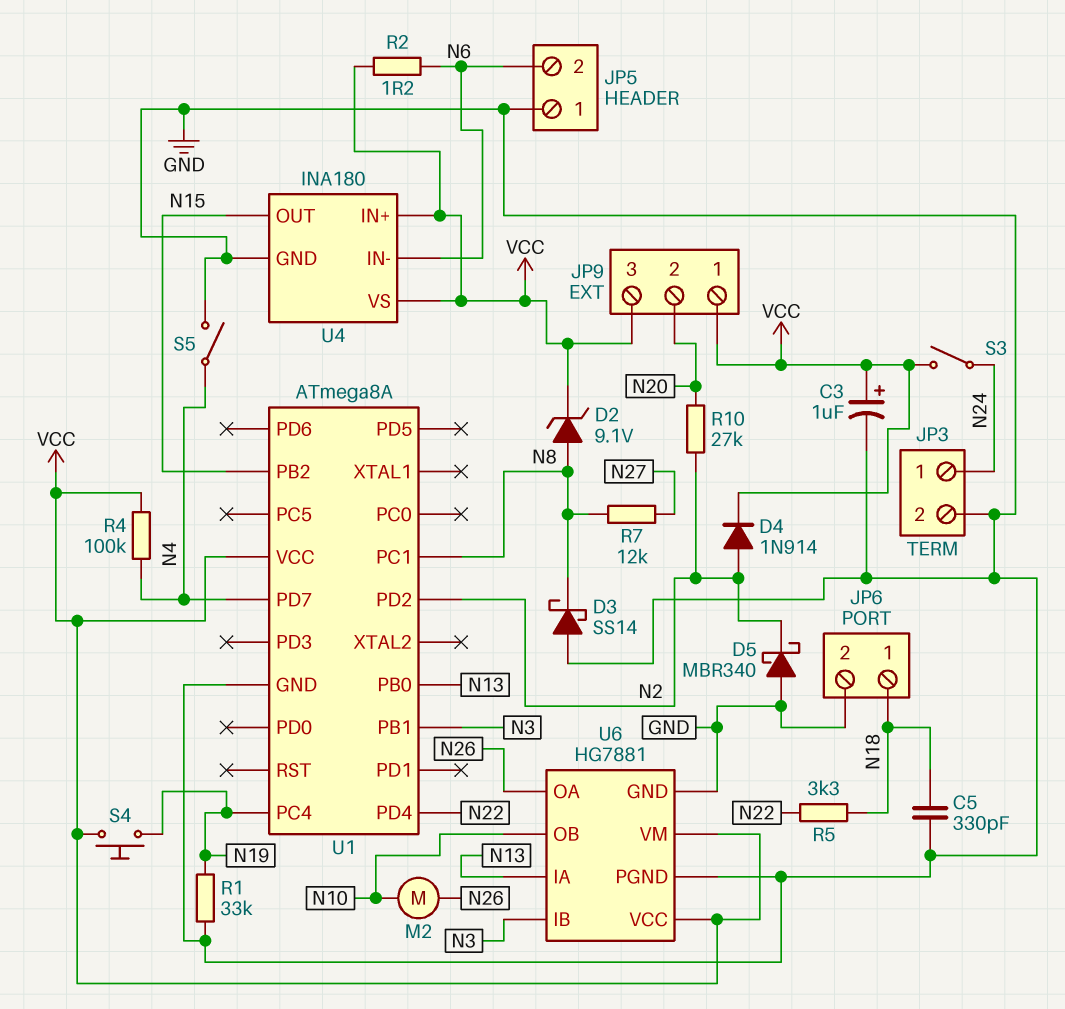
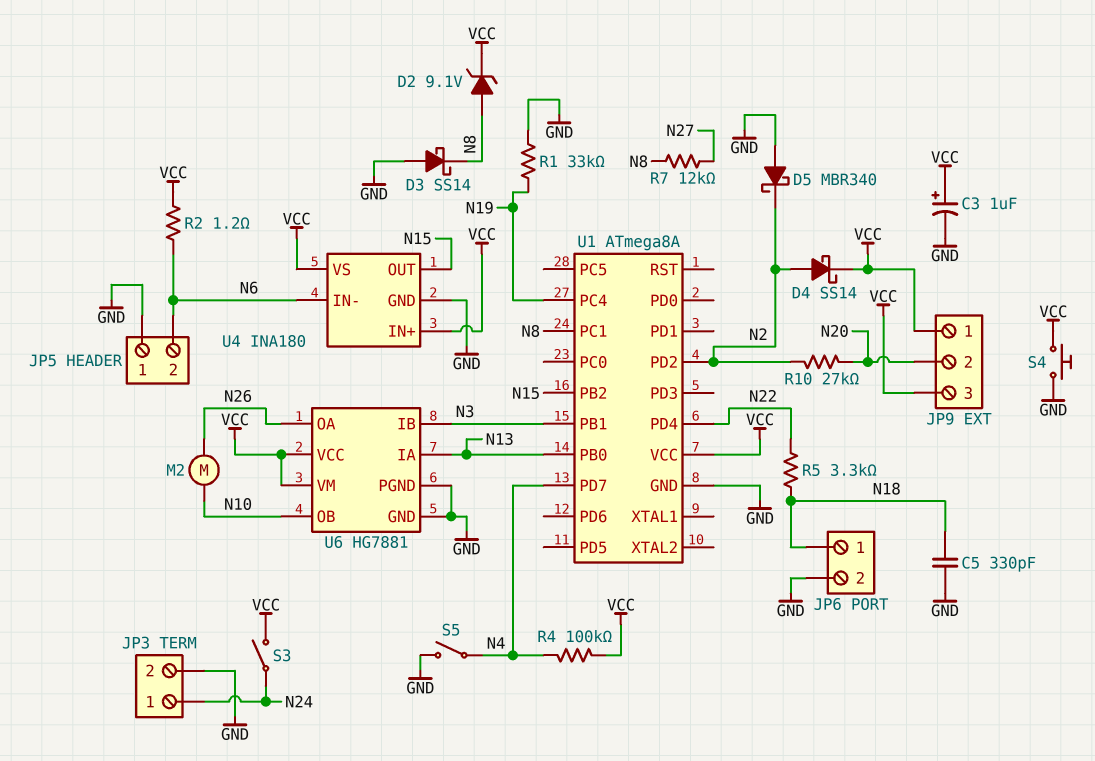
D4: diode 1N914 (A N2, K VCC) -> schottky SS14 (A N2, K VCC)
S4: button (N19, VCC) -> button (GND, VCC)

